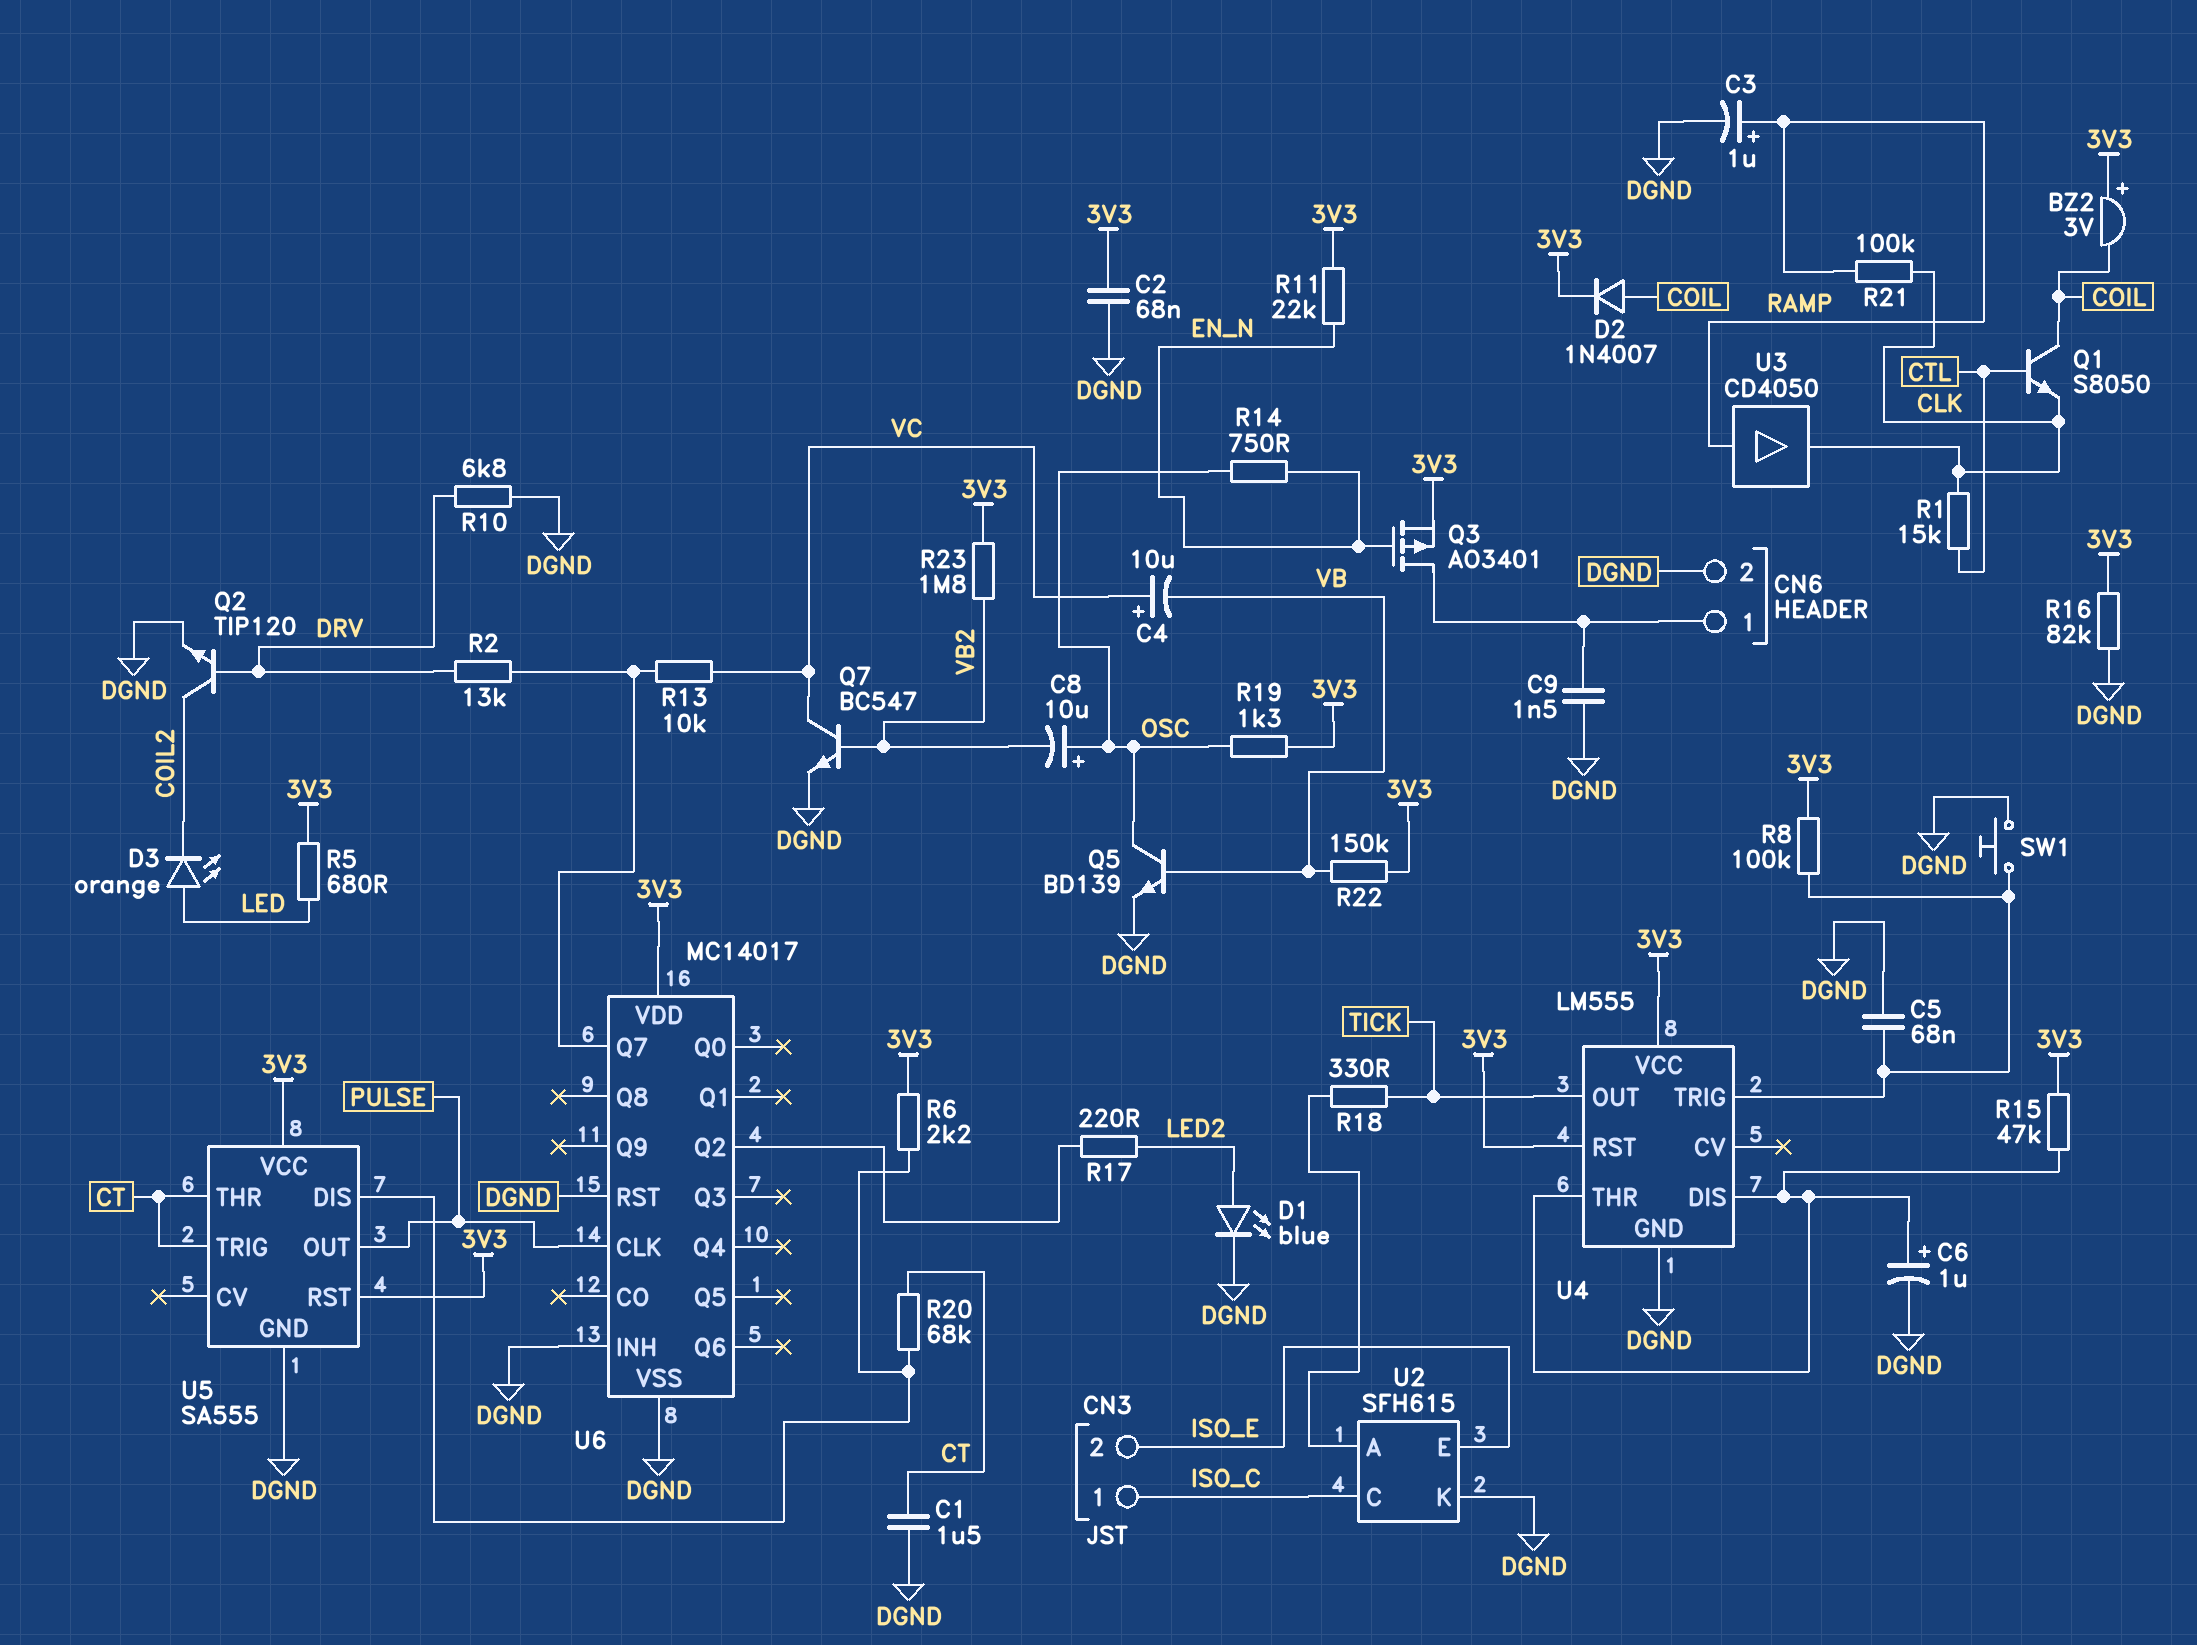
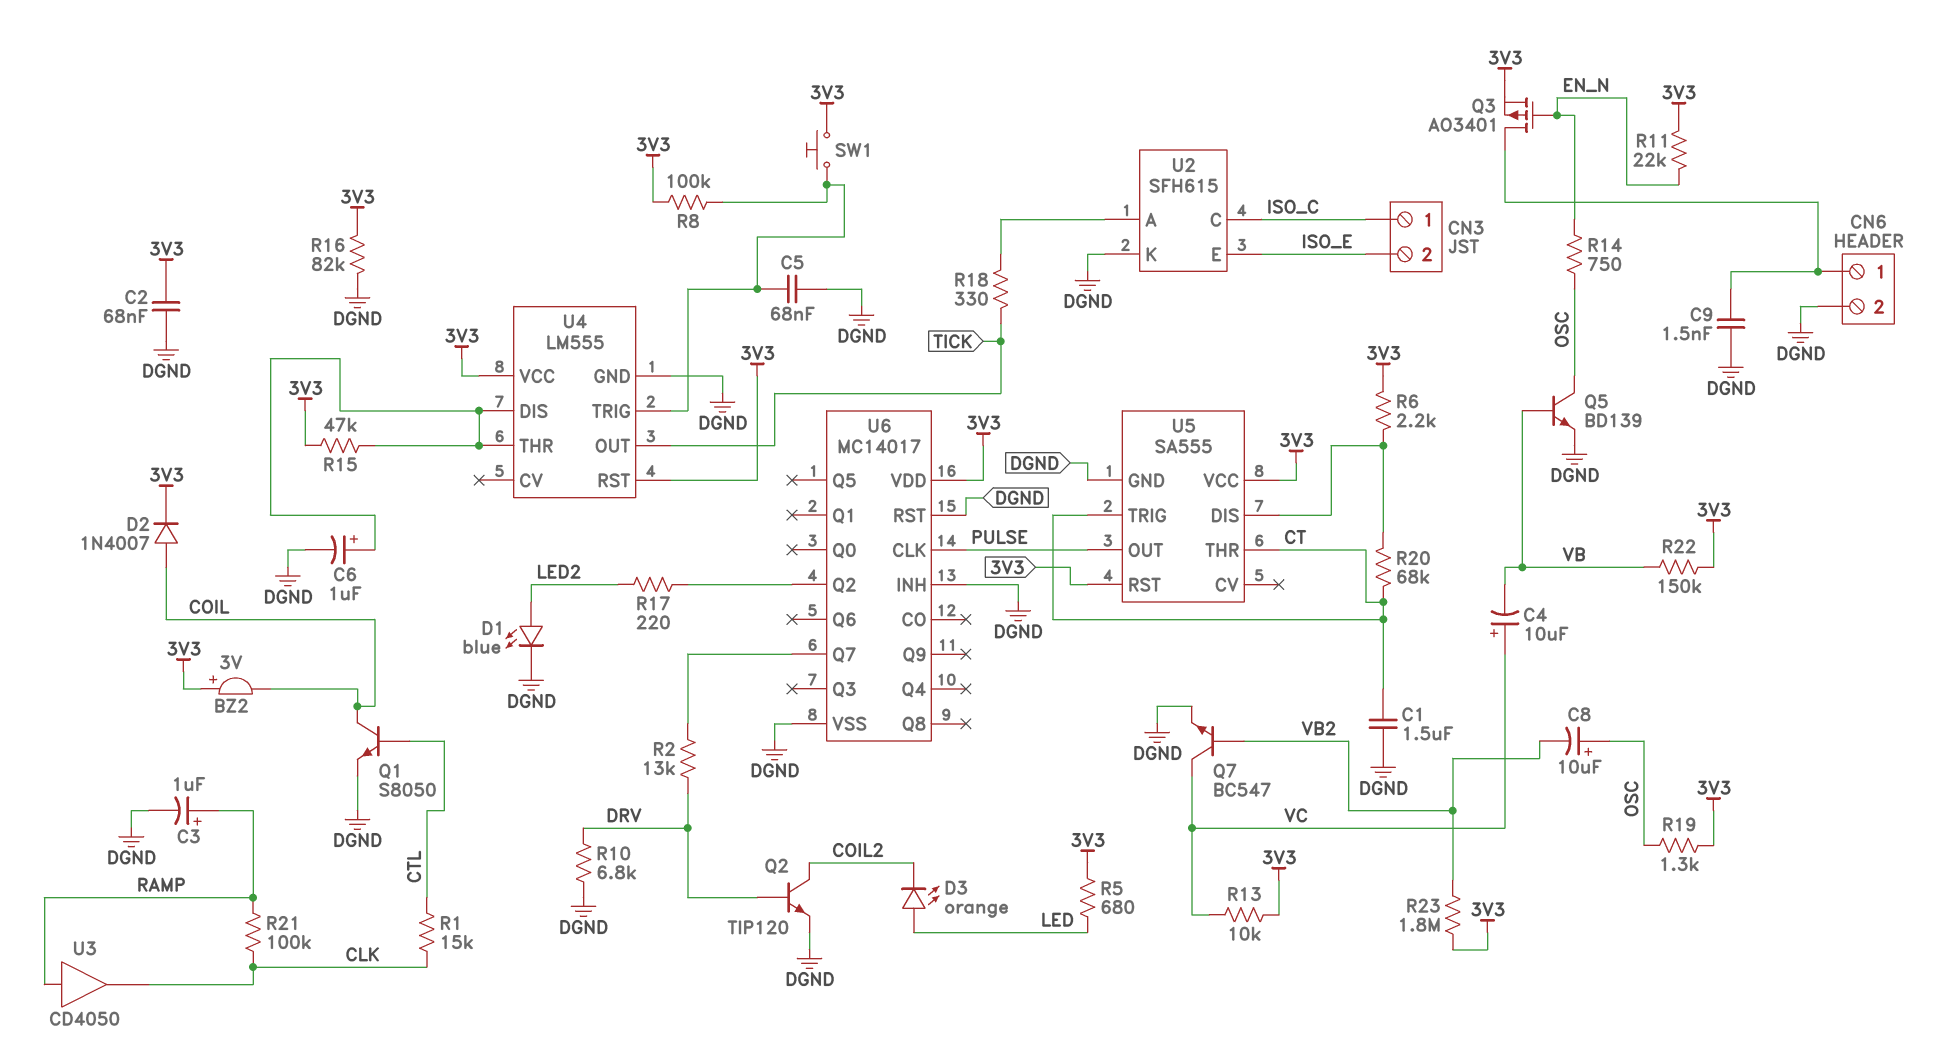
Q1: NPN S8050 (B CTL, C COIL, E CLK) -> NPN S8050 (B CTL, C COIL, E DGND)
R13: 10k (U6/Q7, VC) -> 10k (3V3, VC)
SW1: button (DGND, U4/TRIG) -> button (3V3, U4/TRIG)

